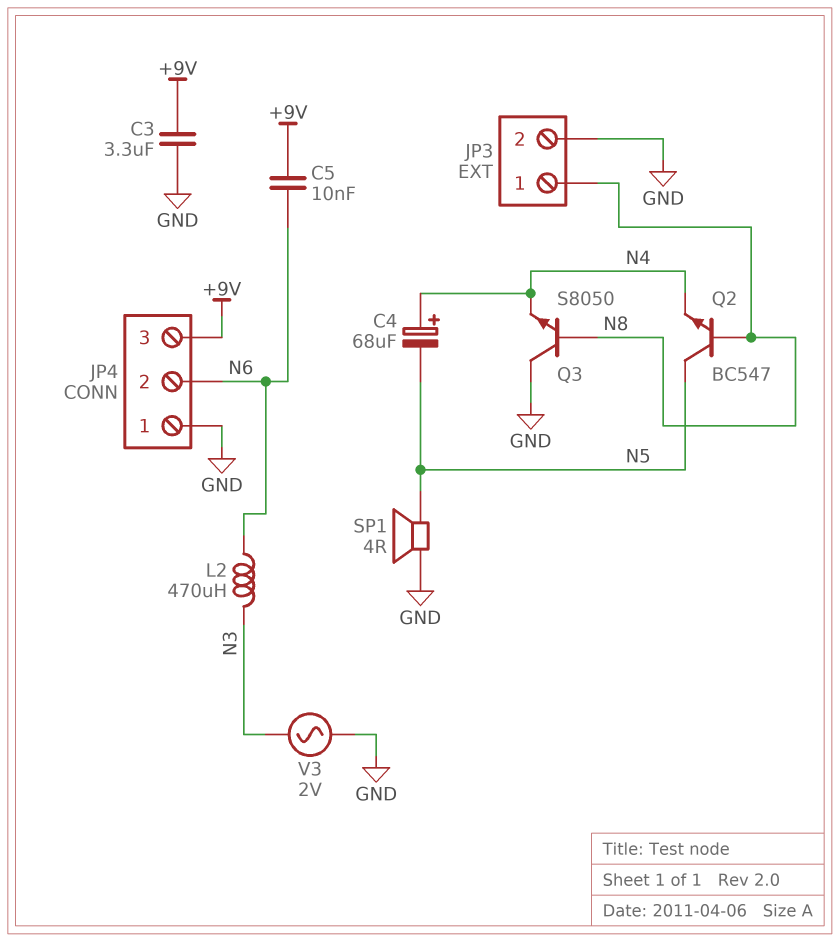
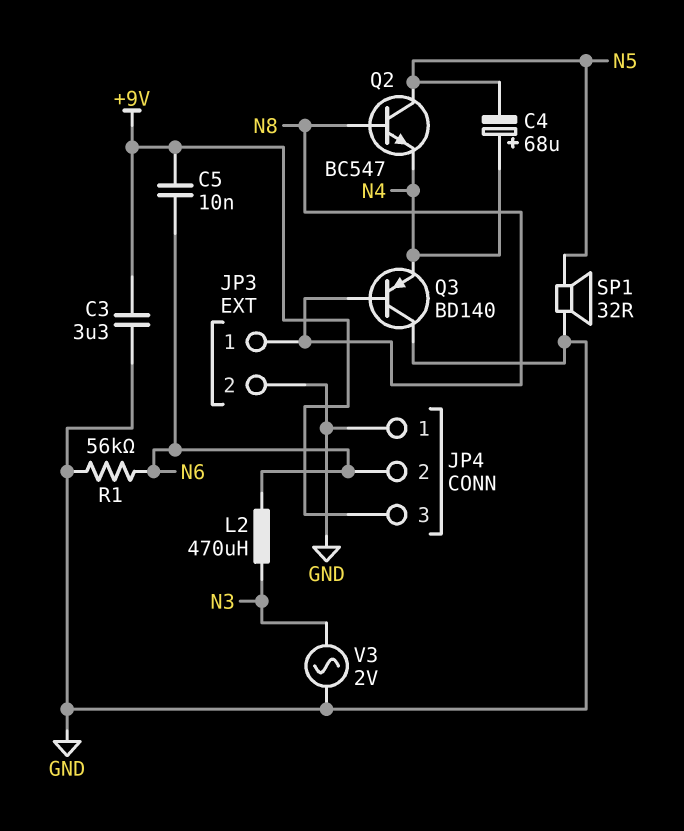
Q3: NPN S8050 (B N8, C GND, E N4) -> PNP BD140 (B N8, C GND, E N4)
R1: none -> 56k (GND, N6)
SP1: speaker 4R (GND, N5) -> speaker 32R (GND, N5)

